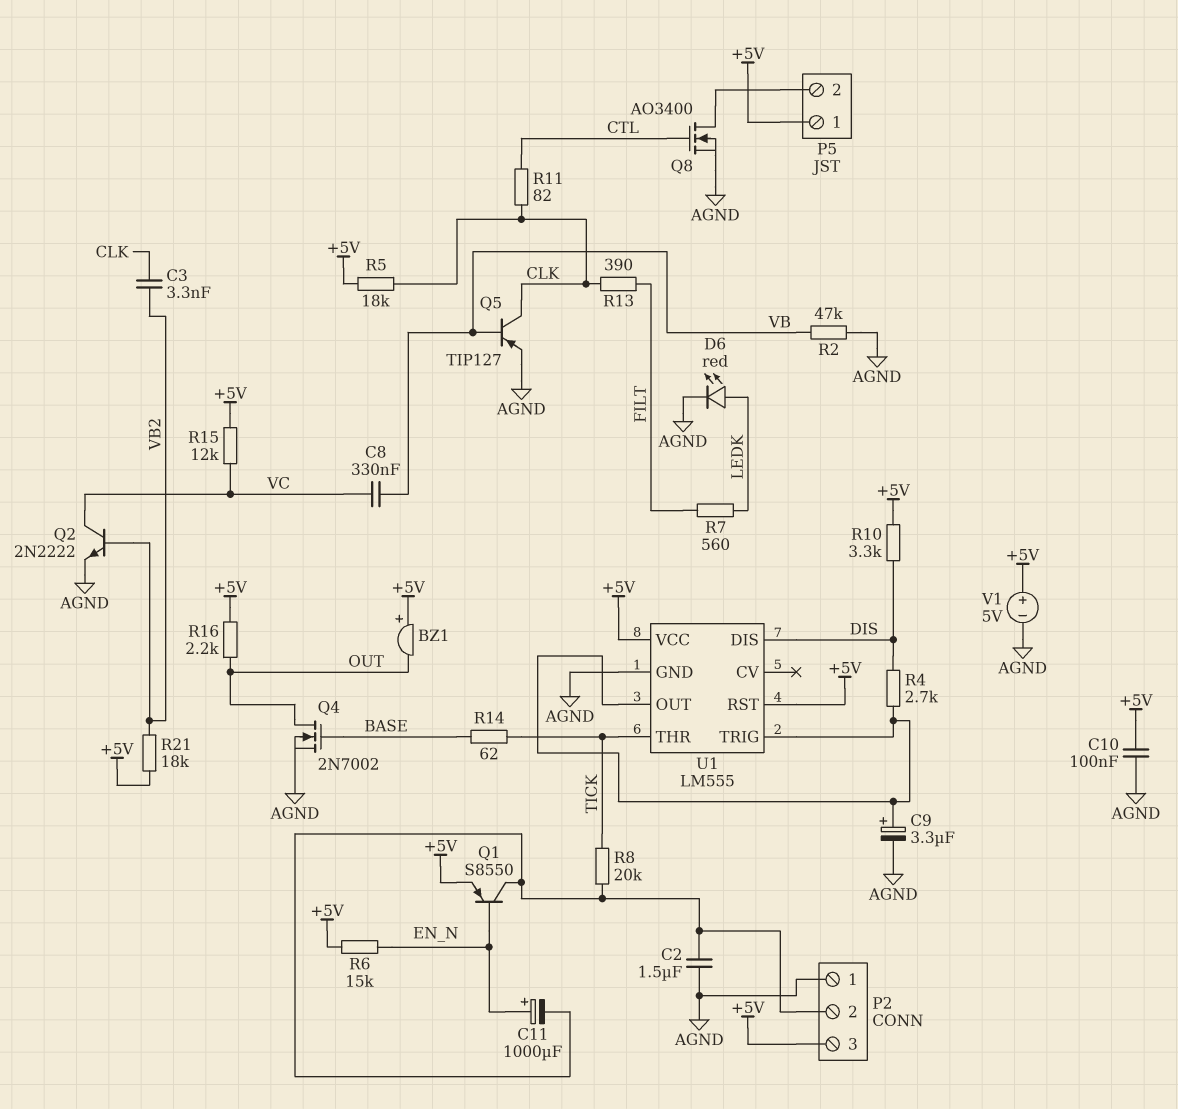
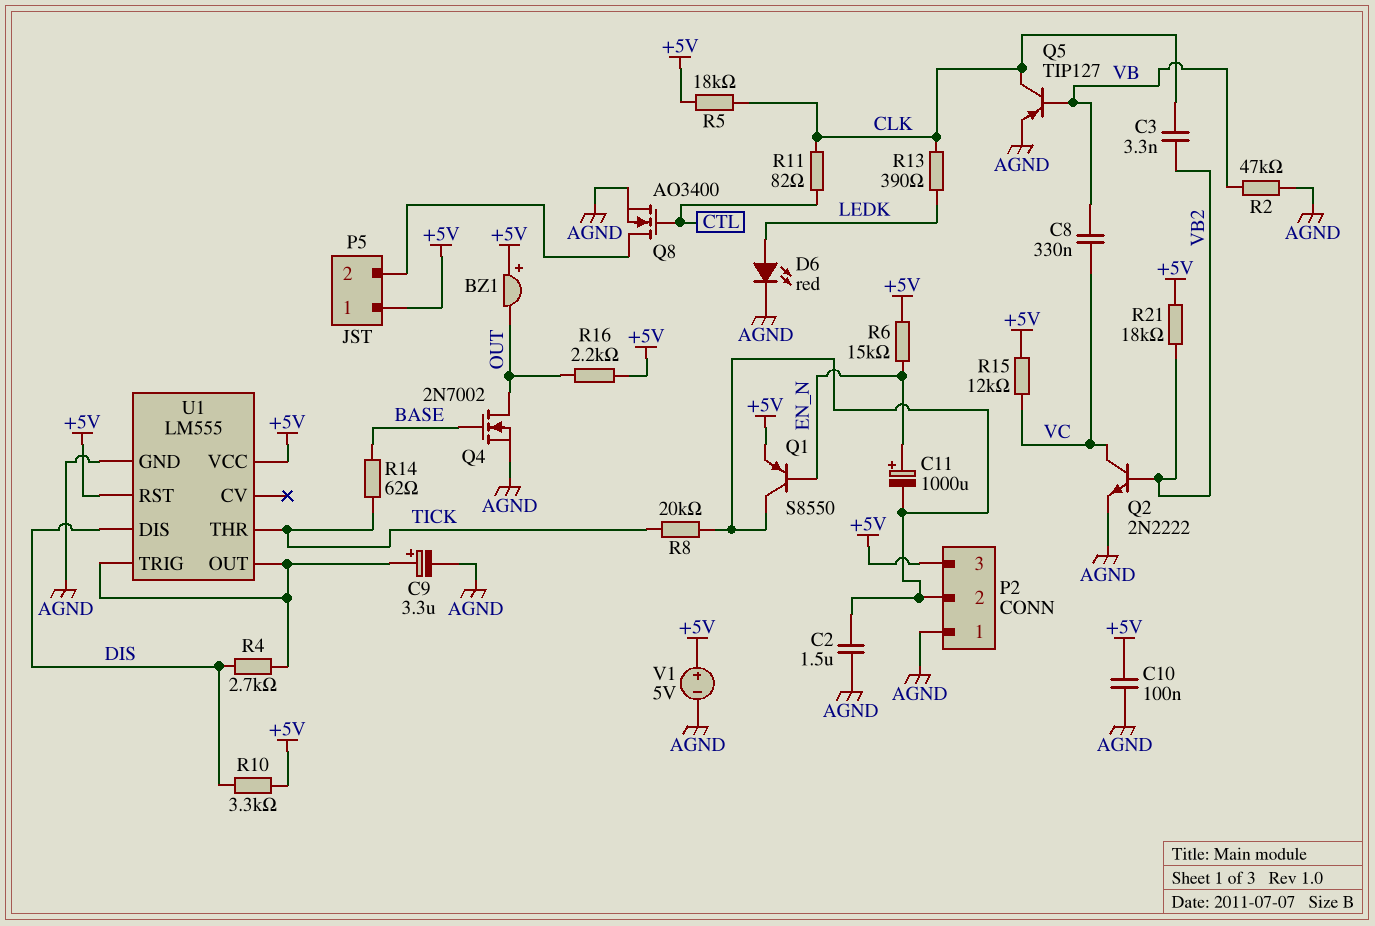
R7: 560 (FILT, LEDK) -> none
R13: 390 (CLK, FILT) -> 390 (CLK, LEDK)

